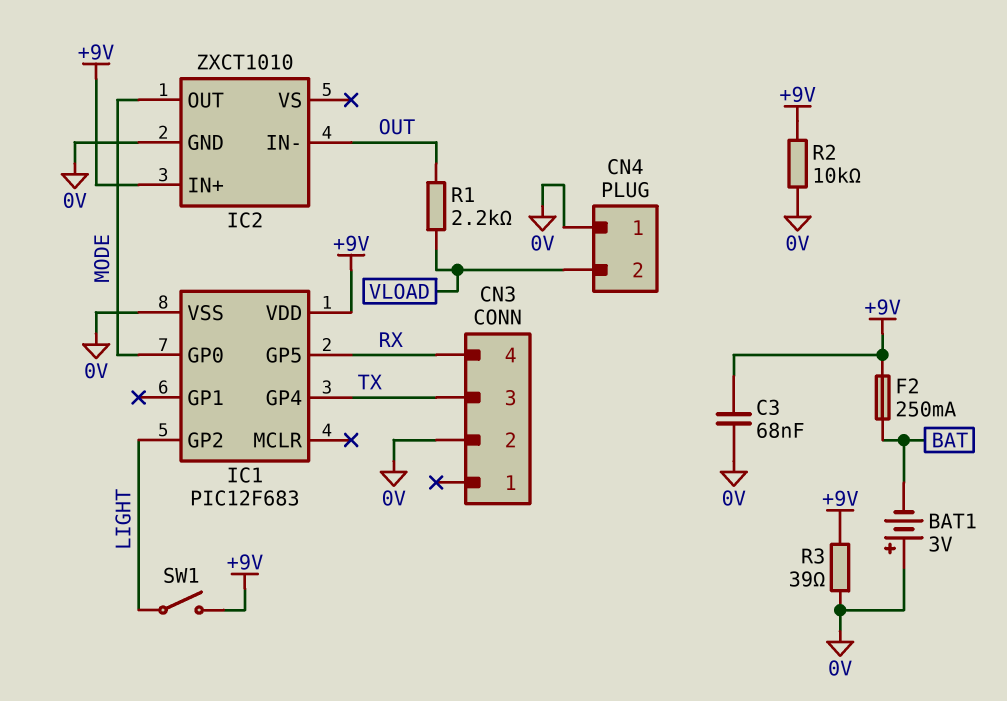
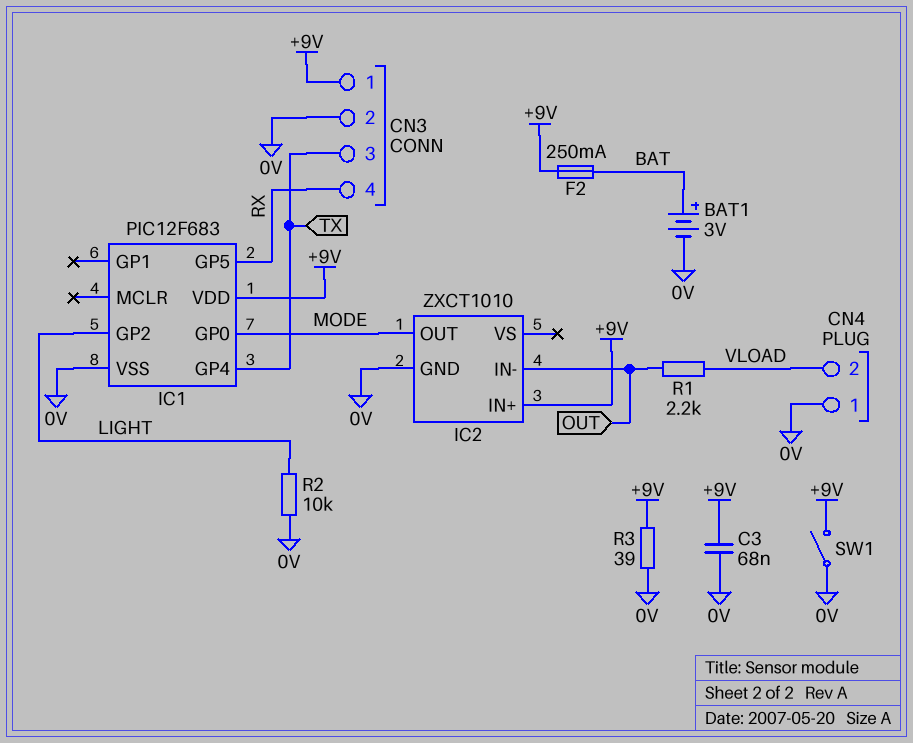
BAT1: 3V (plus 0V, minus BAT) -> 3V (plus BAT, minus 0V)
CN3 pin 1: none -> +9V
R2: 10k (+9V, 0V) -> 10k (0V, LIGHT)
SW1: switch (+9V, LIGHT) -> switch (+9V, 0V)

